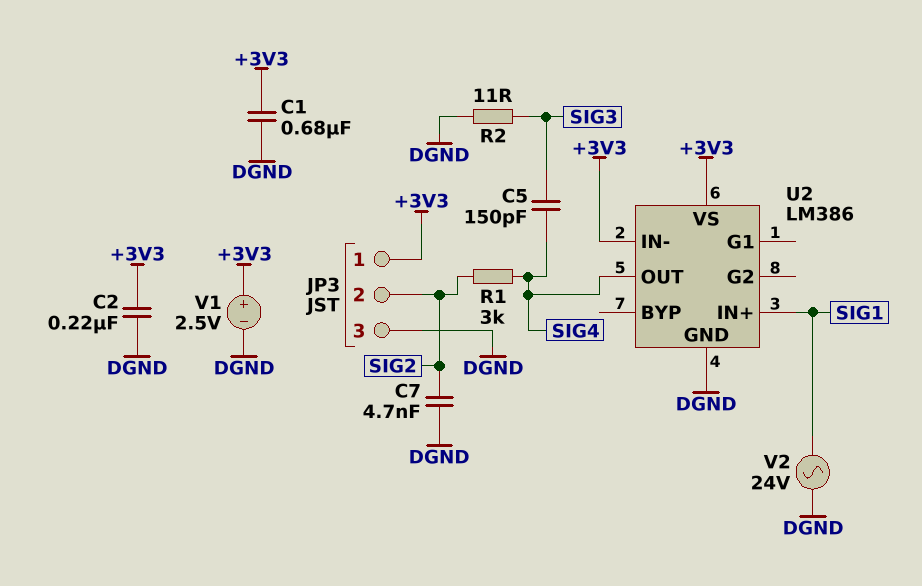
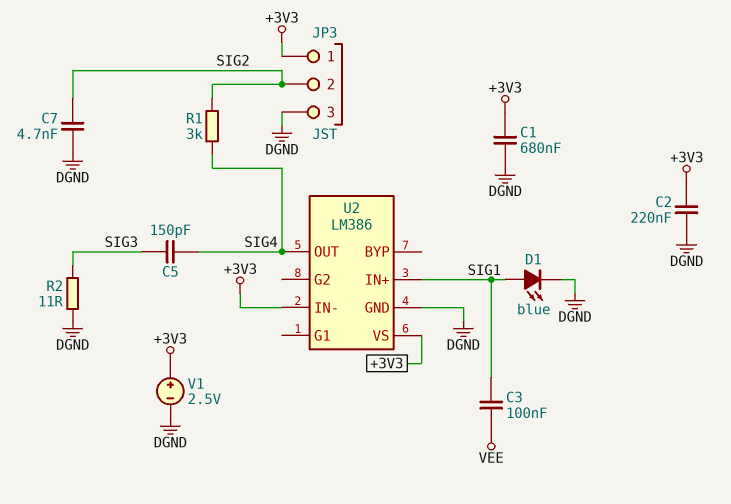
C3: none -> 100nF (SIG1, VEE)
D1: none -> LED blue (A SIG1, K DGND)
V2: AC 24V (DGND, SIG1) -> none

